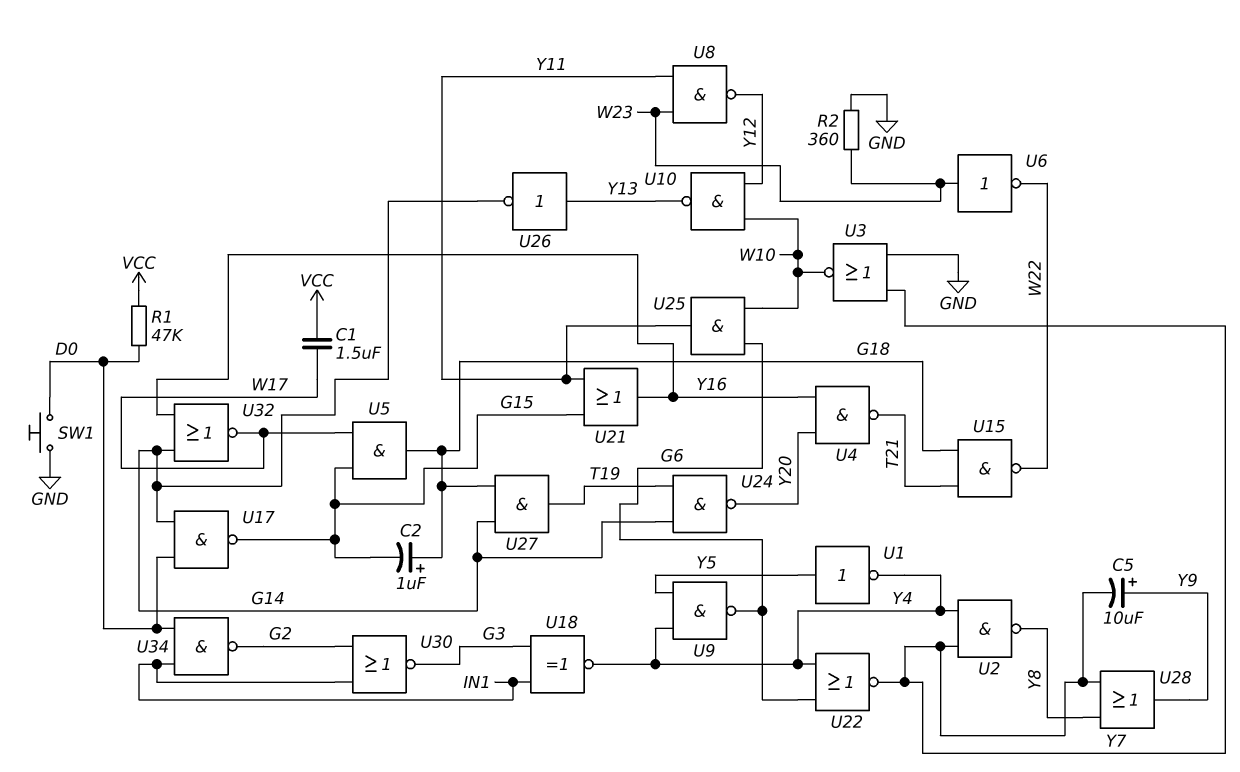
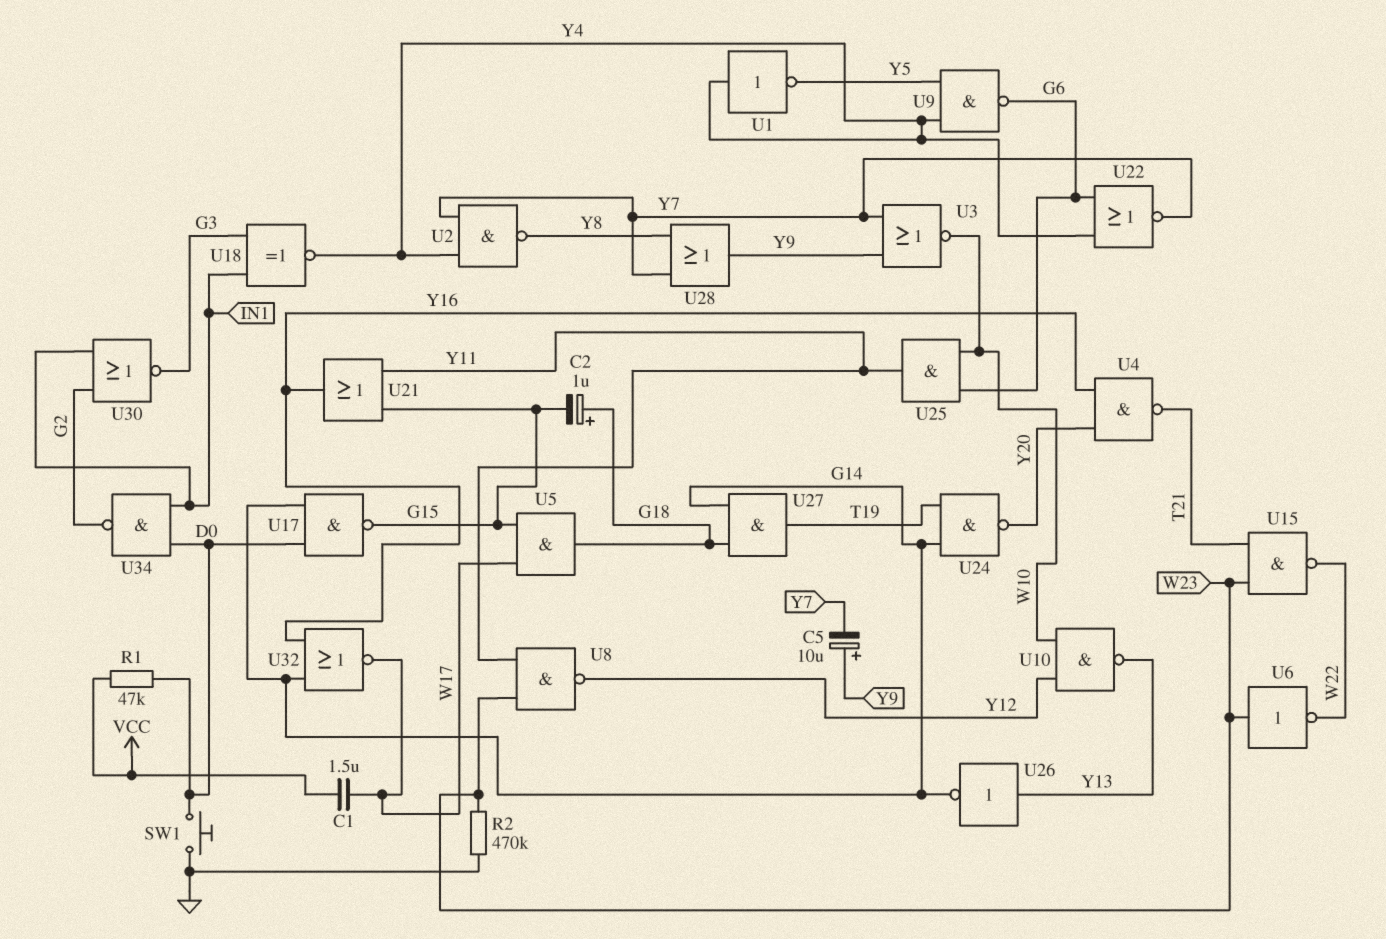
R2: 360 (GND, W23) -> 470k (GND, W23)
U1: NOT (in Y5, out Y4) -> NOT (in Y4, out Y5)
U3: NOR (in GND, in Y7, out W10) -> NOR (in Y7, in Y9, out W10)
U15: NAND (in G18, in T21, out W22) -> NAND (in T21, in W23, out W22)

